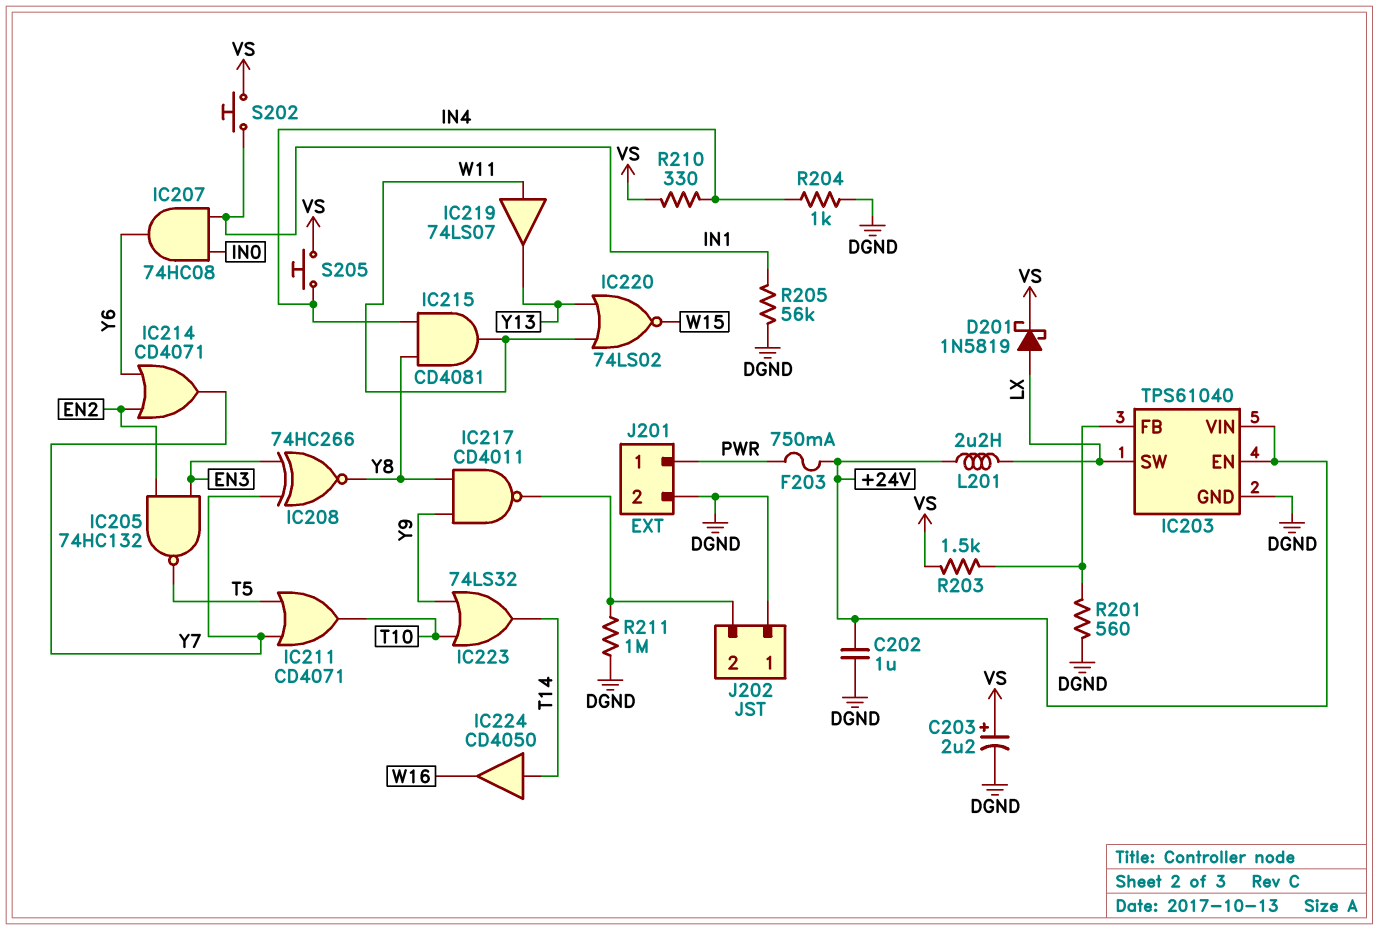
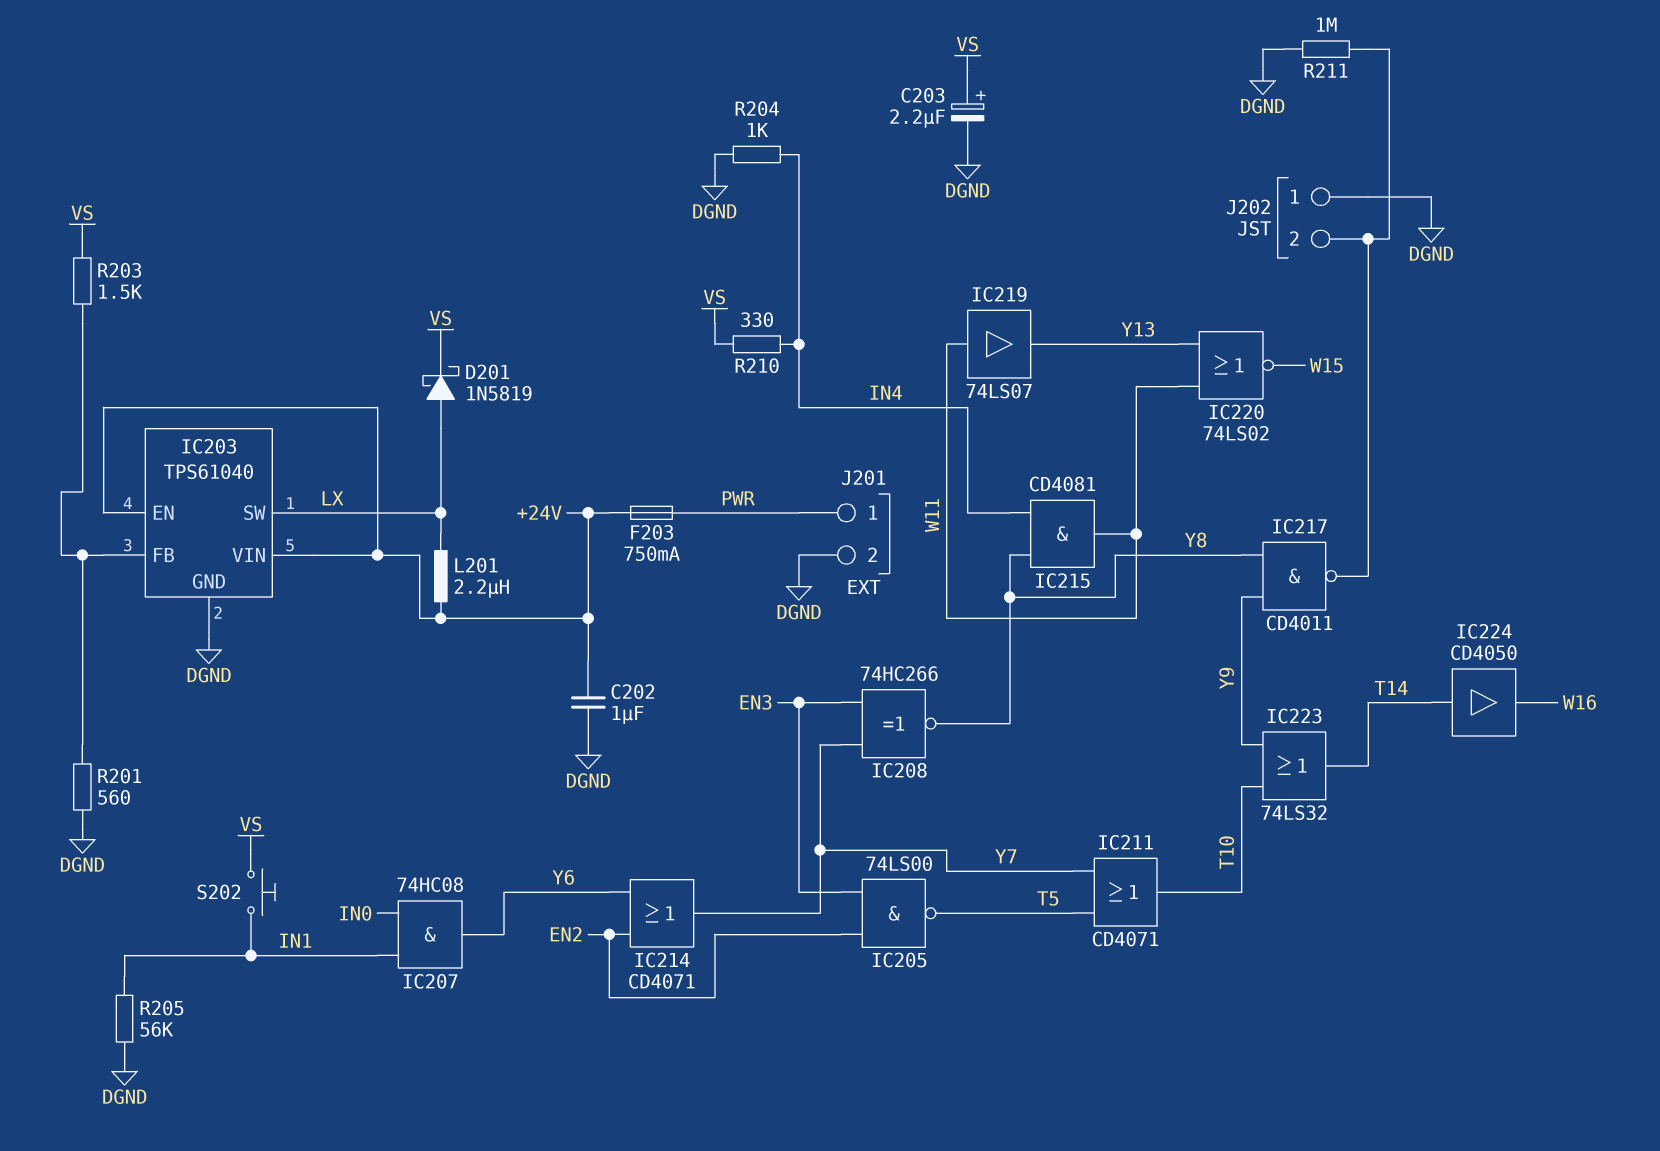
IC205: NAND 74HC132 (in EN2, in EN3, out T5) -> NAND 74LS00 (in EN2, in EN3, out T5)
S205: button (IN4, VS) -> none

